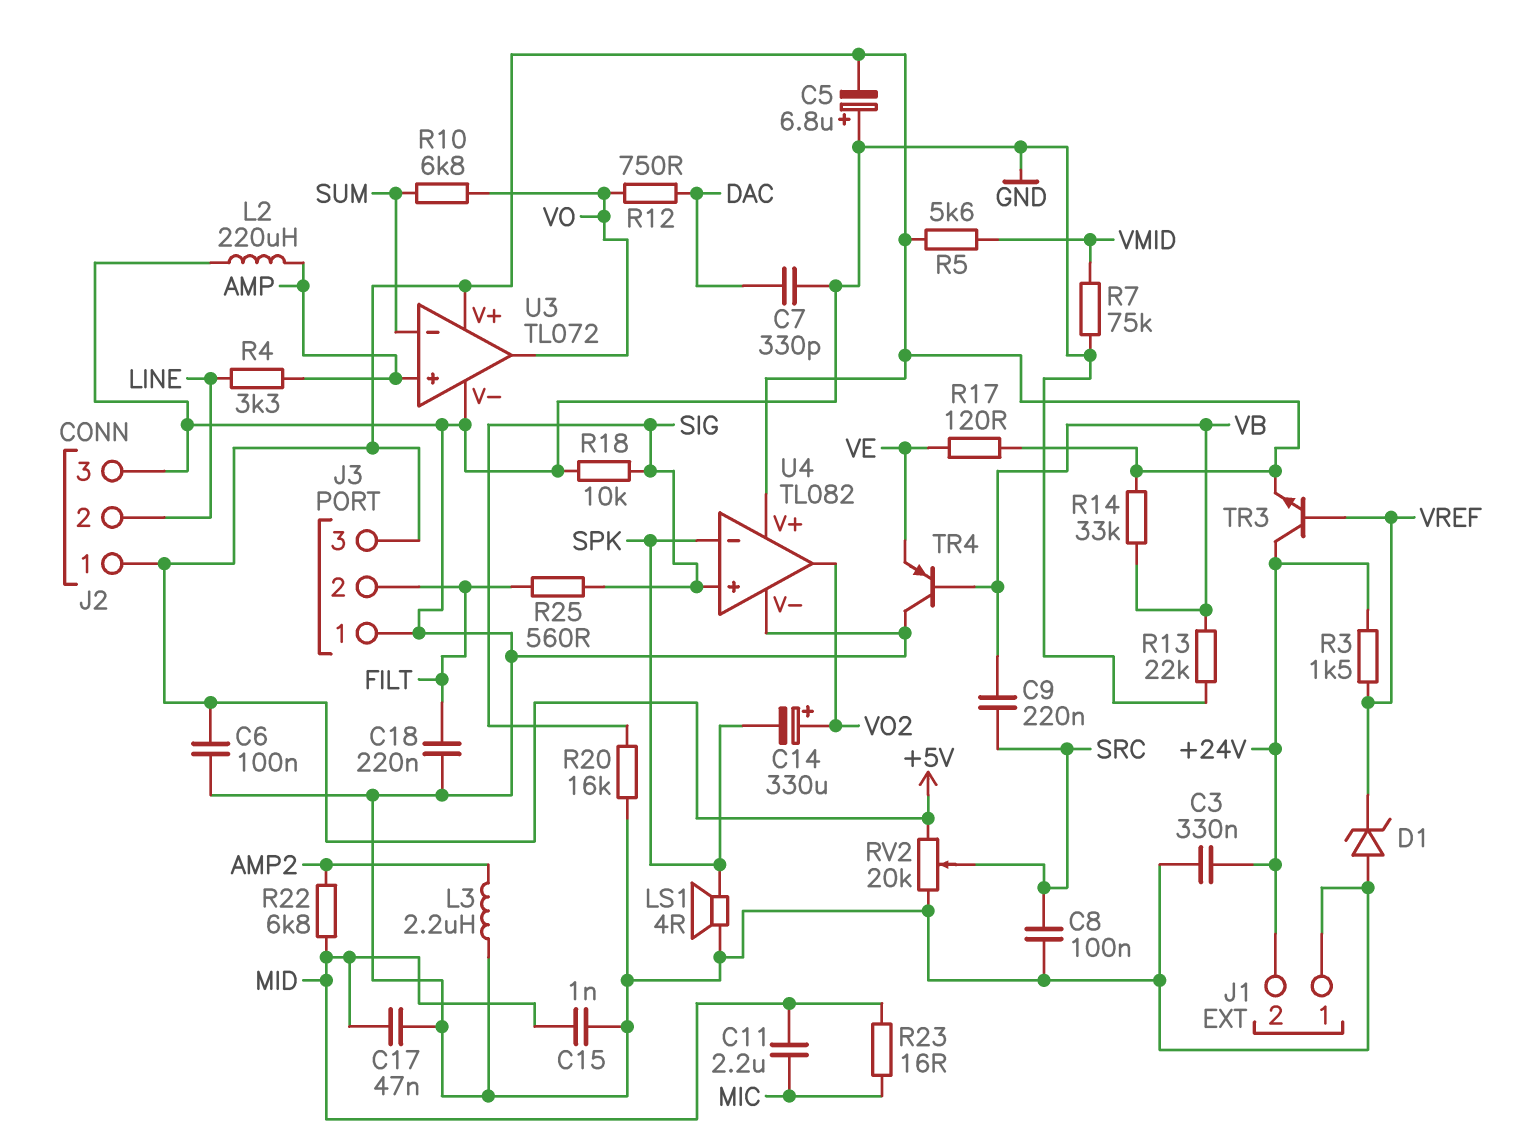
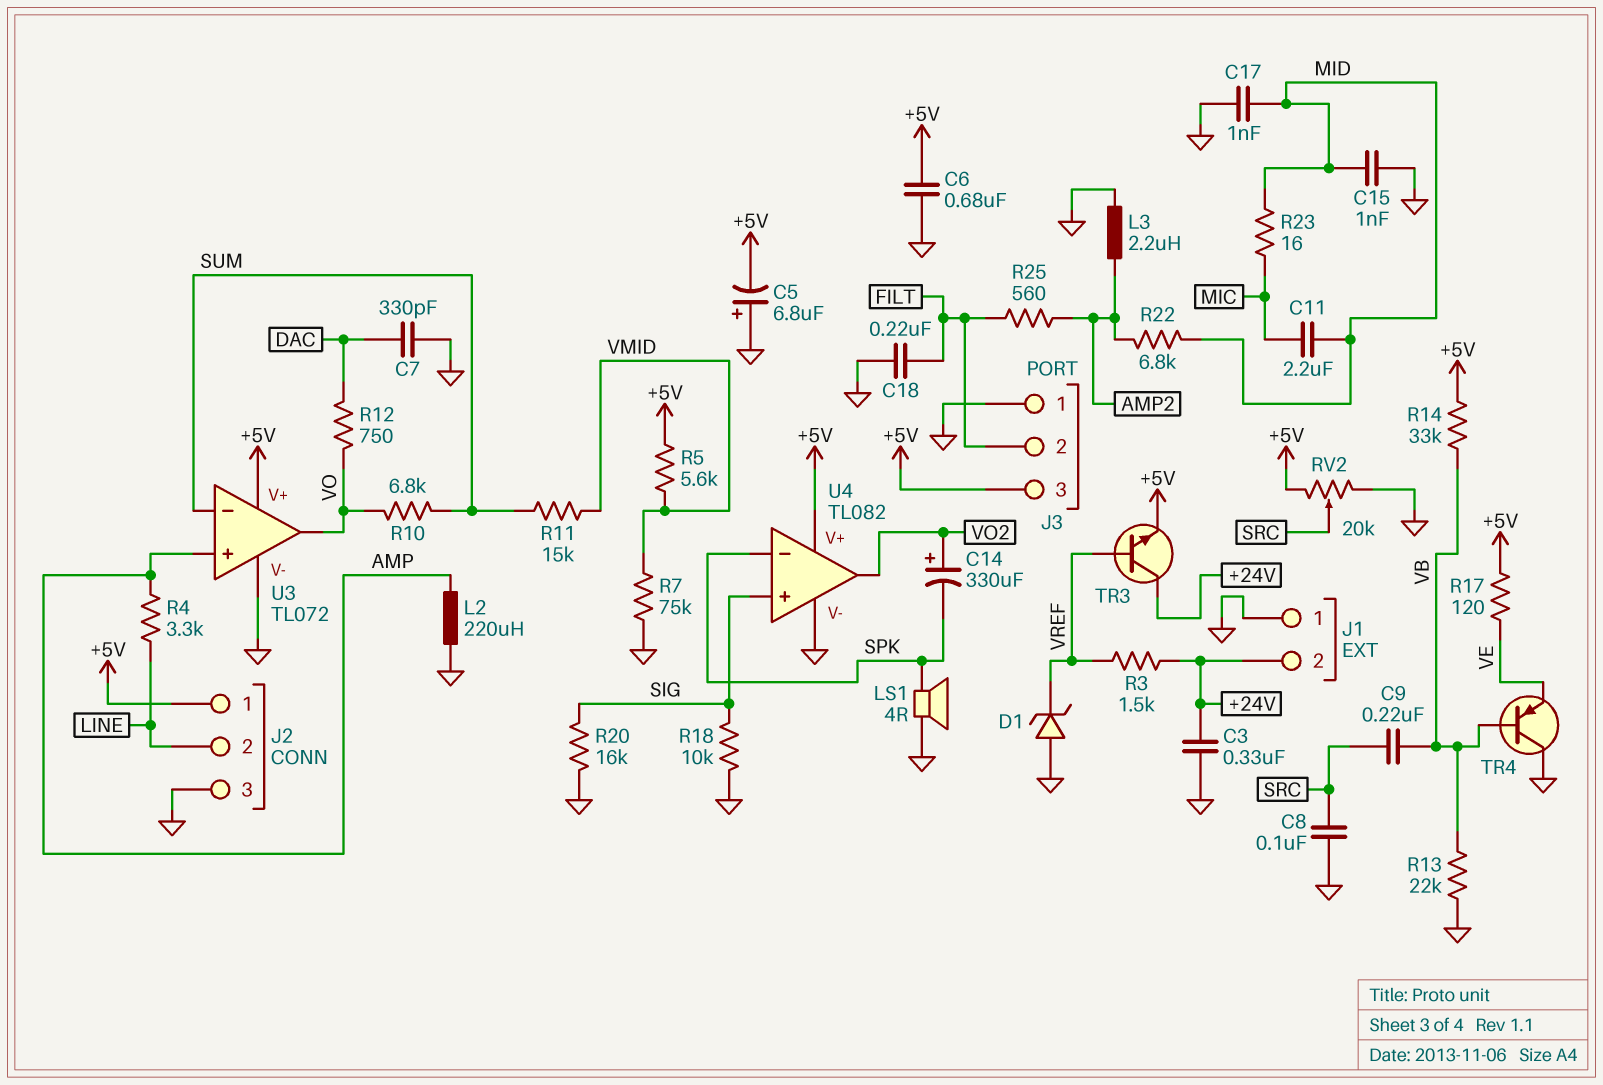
C6: 100nF (+5V, GND) -> 680nF (+5V, GND)
C17: 47nF (GND, MID) -> 1nF (GND, MID)
R11: none -> 15k (SUM, VMID)
R25: 560 (FILT, SIG) -> 560 (AMP2, FILT)

